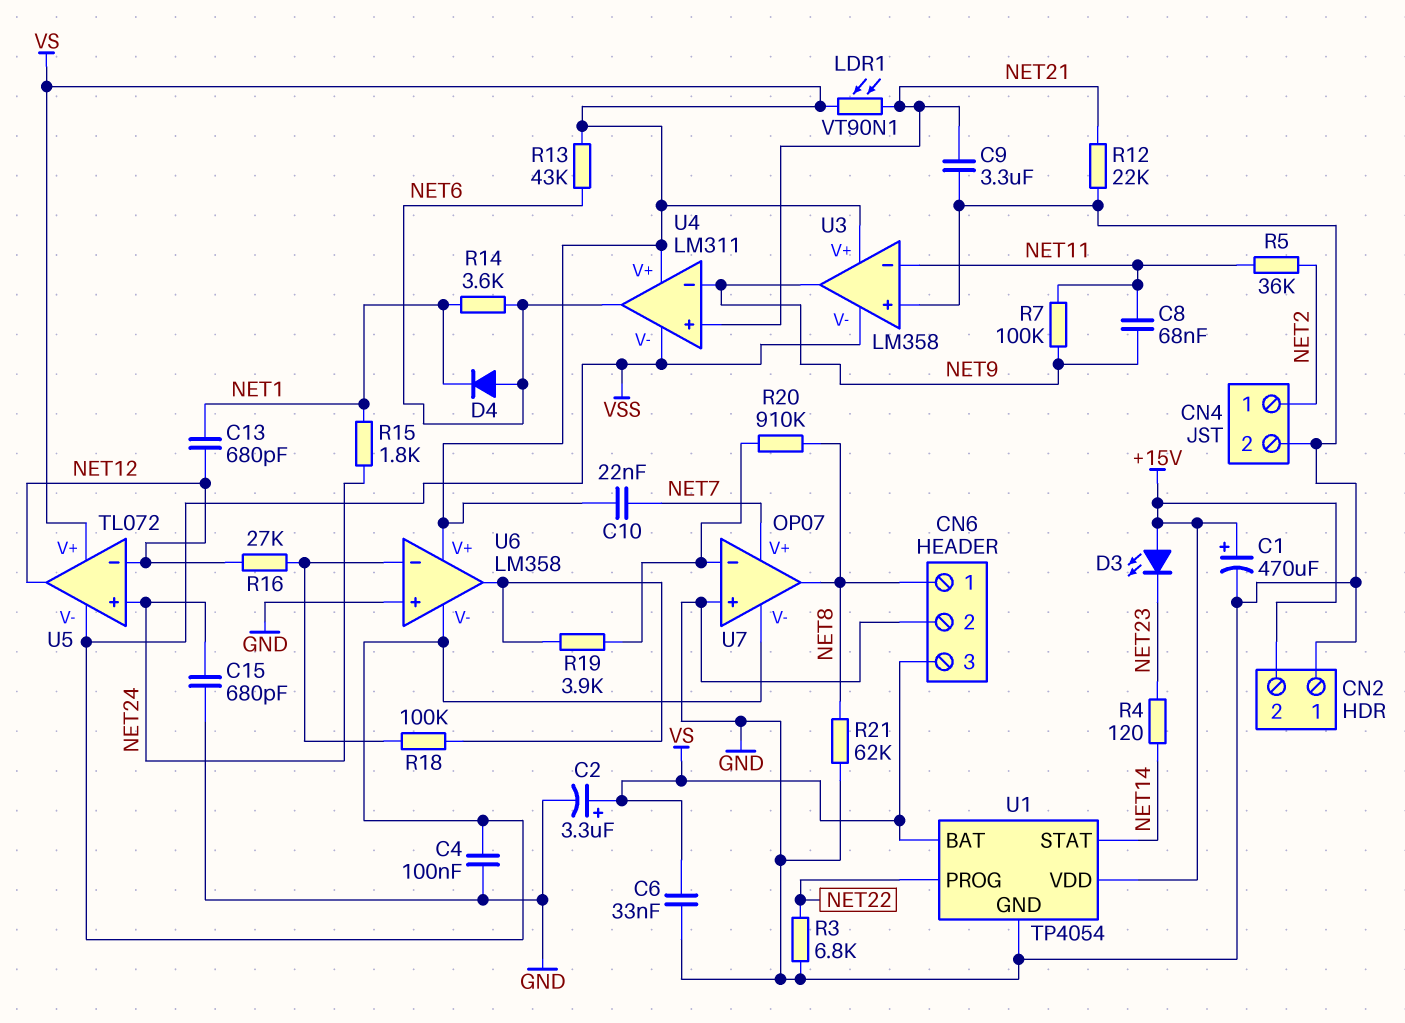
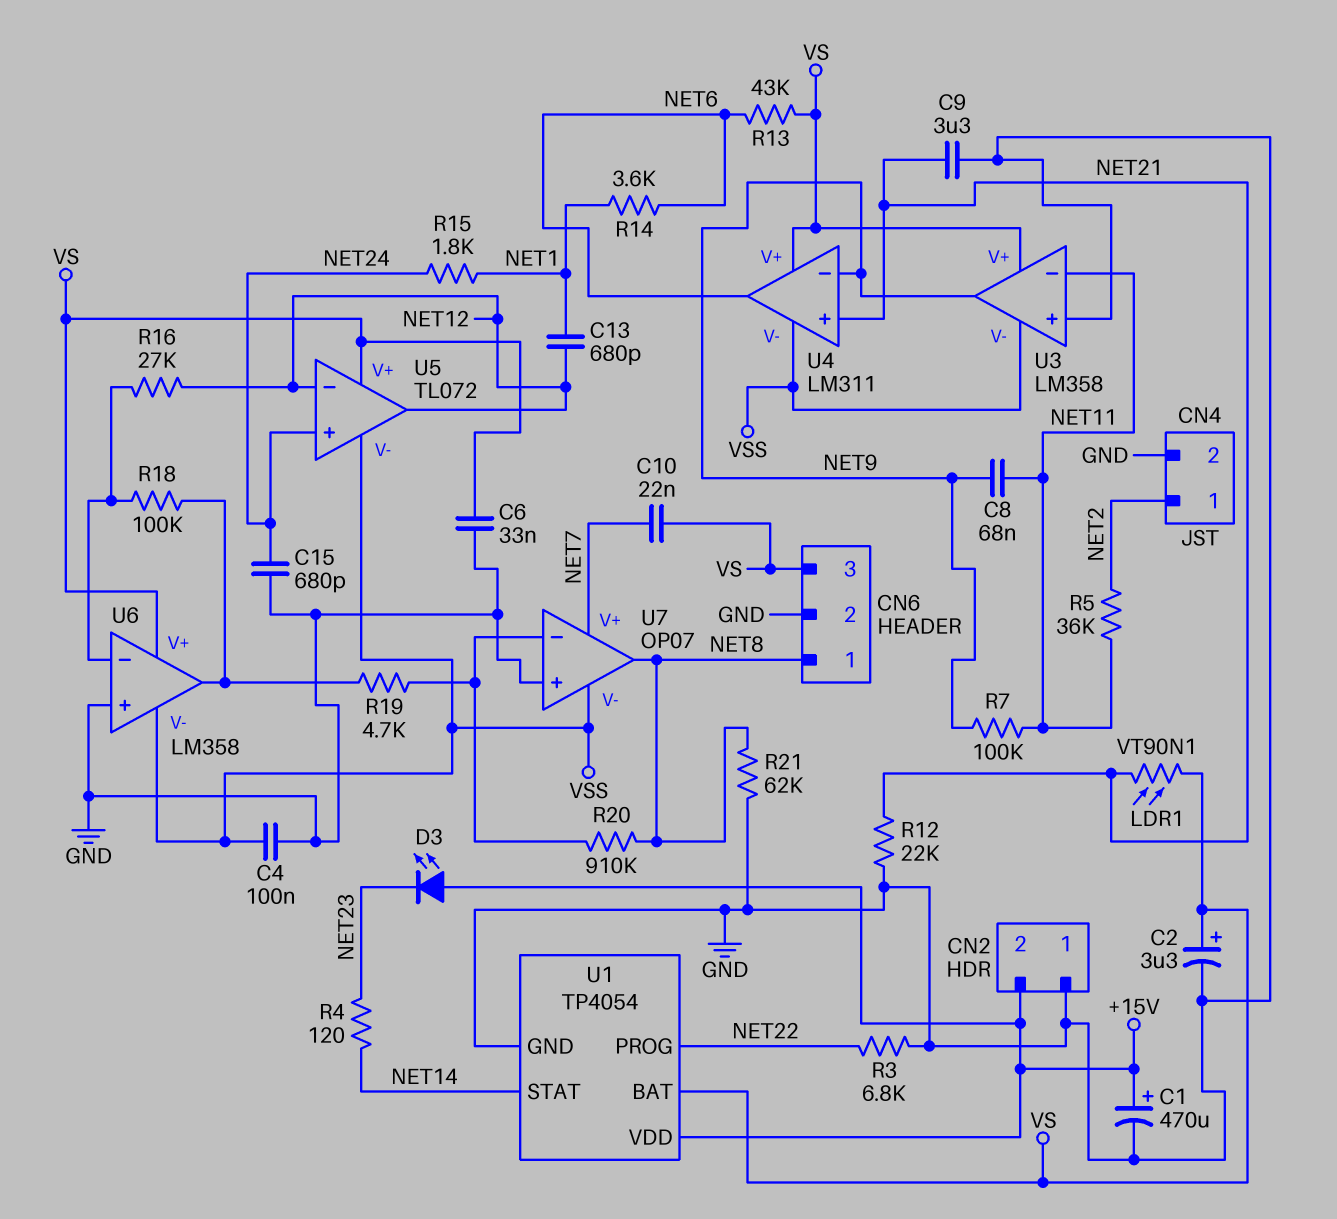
D4: diode (A NET6, K NET1) -> none
R19: 3.9k (U6/out, U7/in-) -> 4.7k (U6/out, U7/in-)

